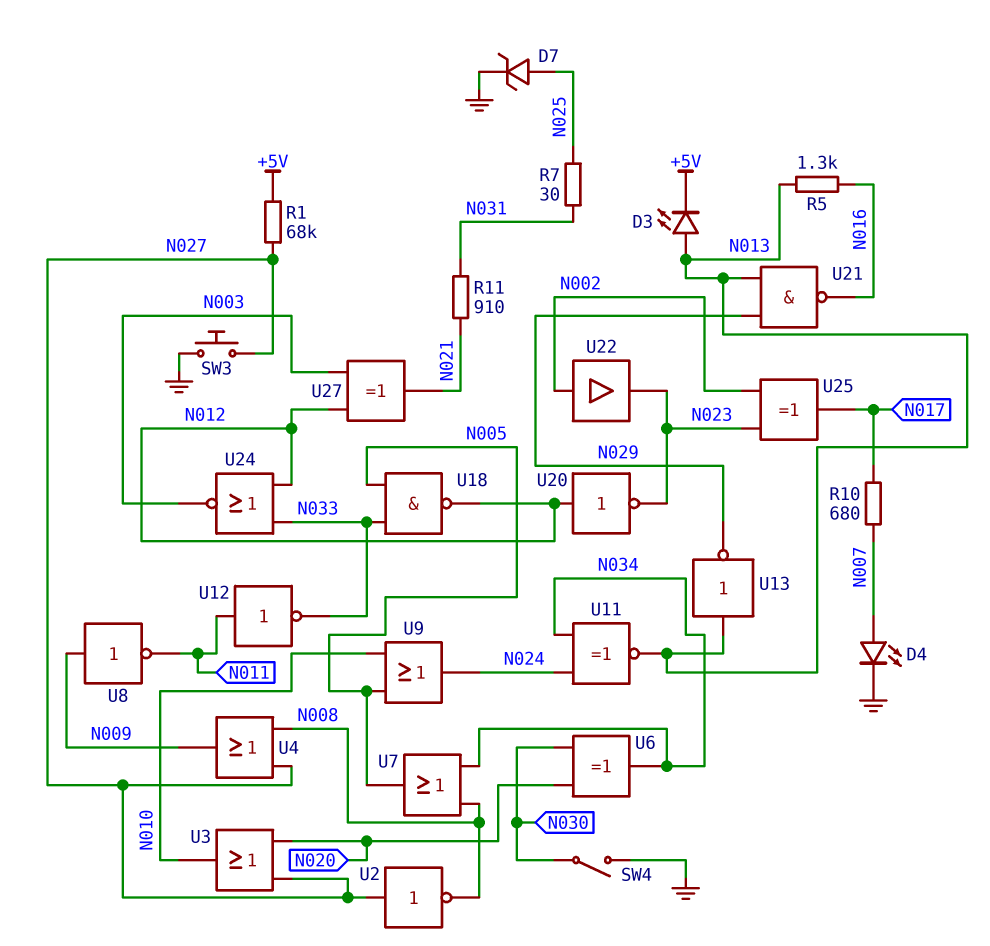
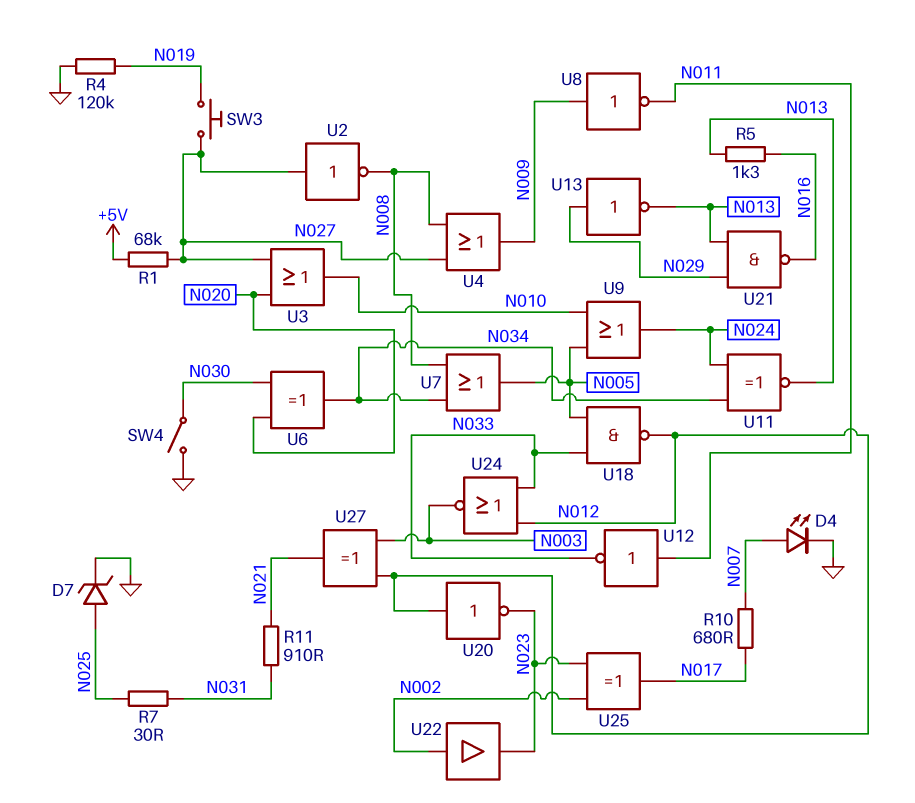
D3: LED (A N013, K +5V) -> none
R4: none -> 120k (GND, N019)
SW3: button (GND, N027) -> button (N019, N027)
U13: NOT (in N013, out N029) -> NOT (in N029, out N013)

